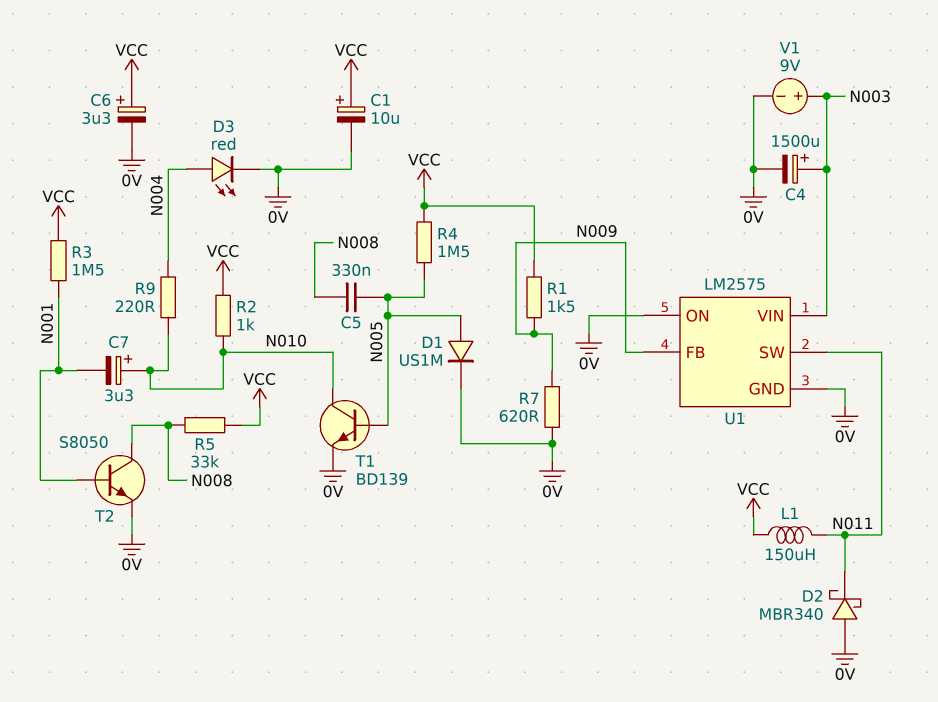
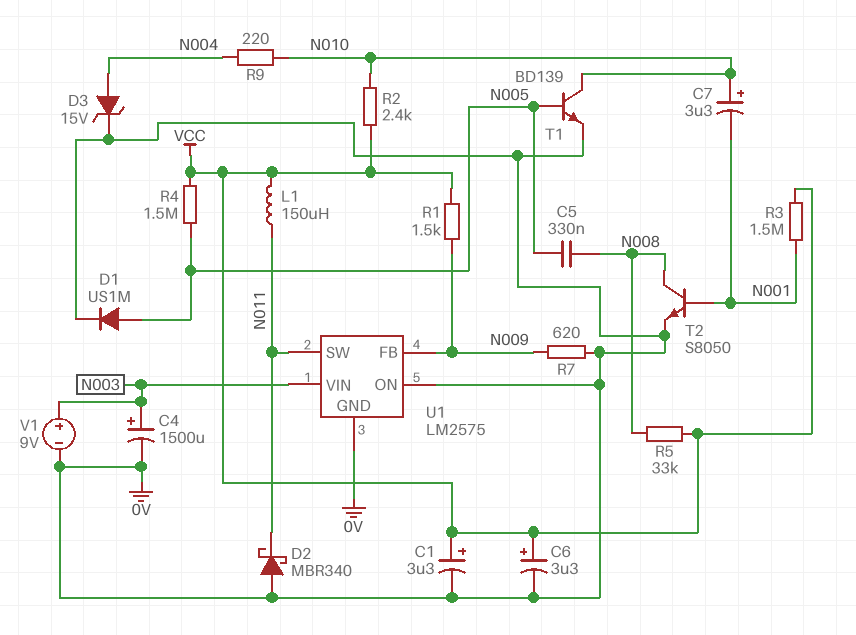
C1: 10uF (plus VCC, minus 0V) -> 3.3uF (plus VCC, minus 0V)
D3: LED red (A N004, K 0V) -> zener 15V (A N004, K 0V)
R2: 1k (N010, VCC) -> 2.4k (N010, VCC)

